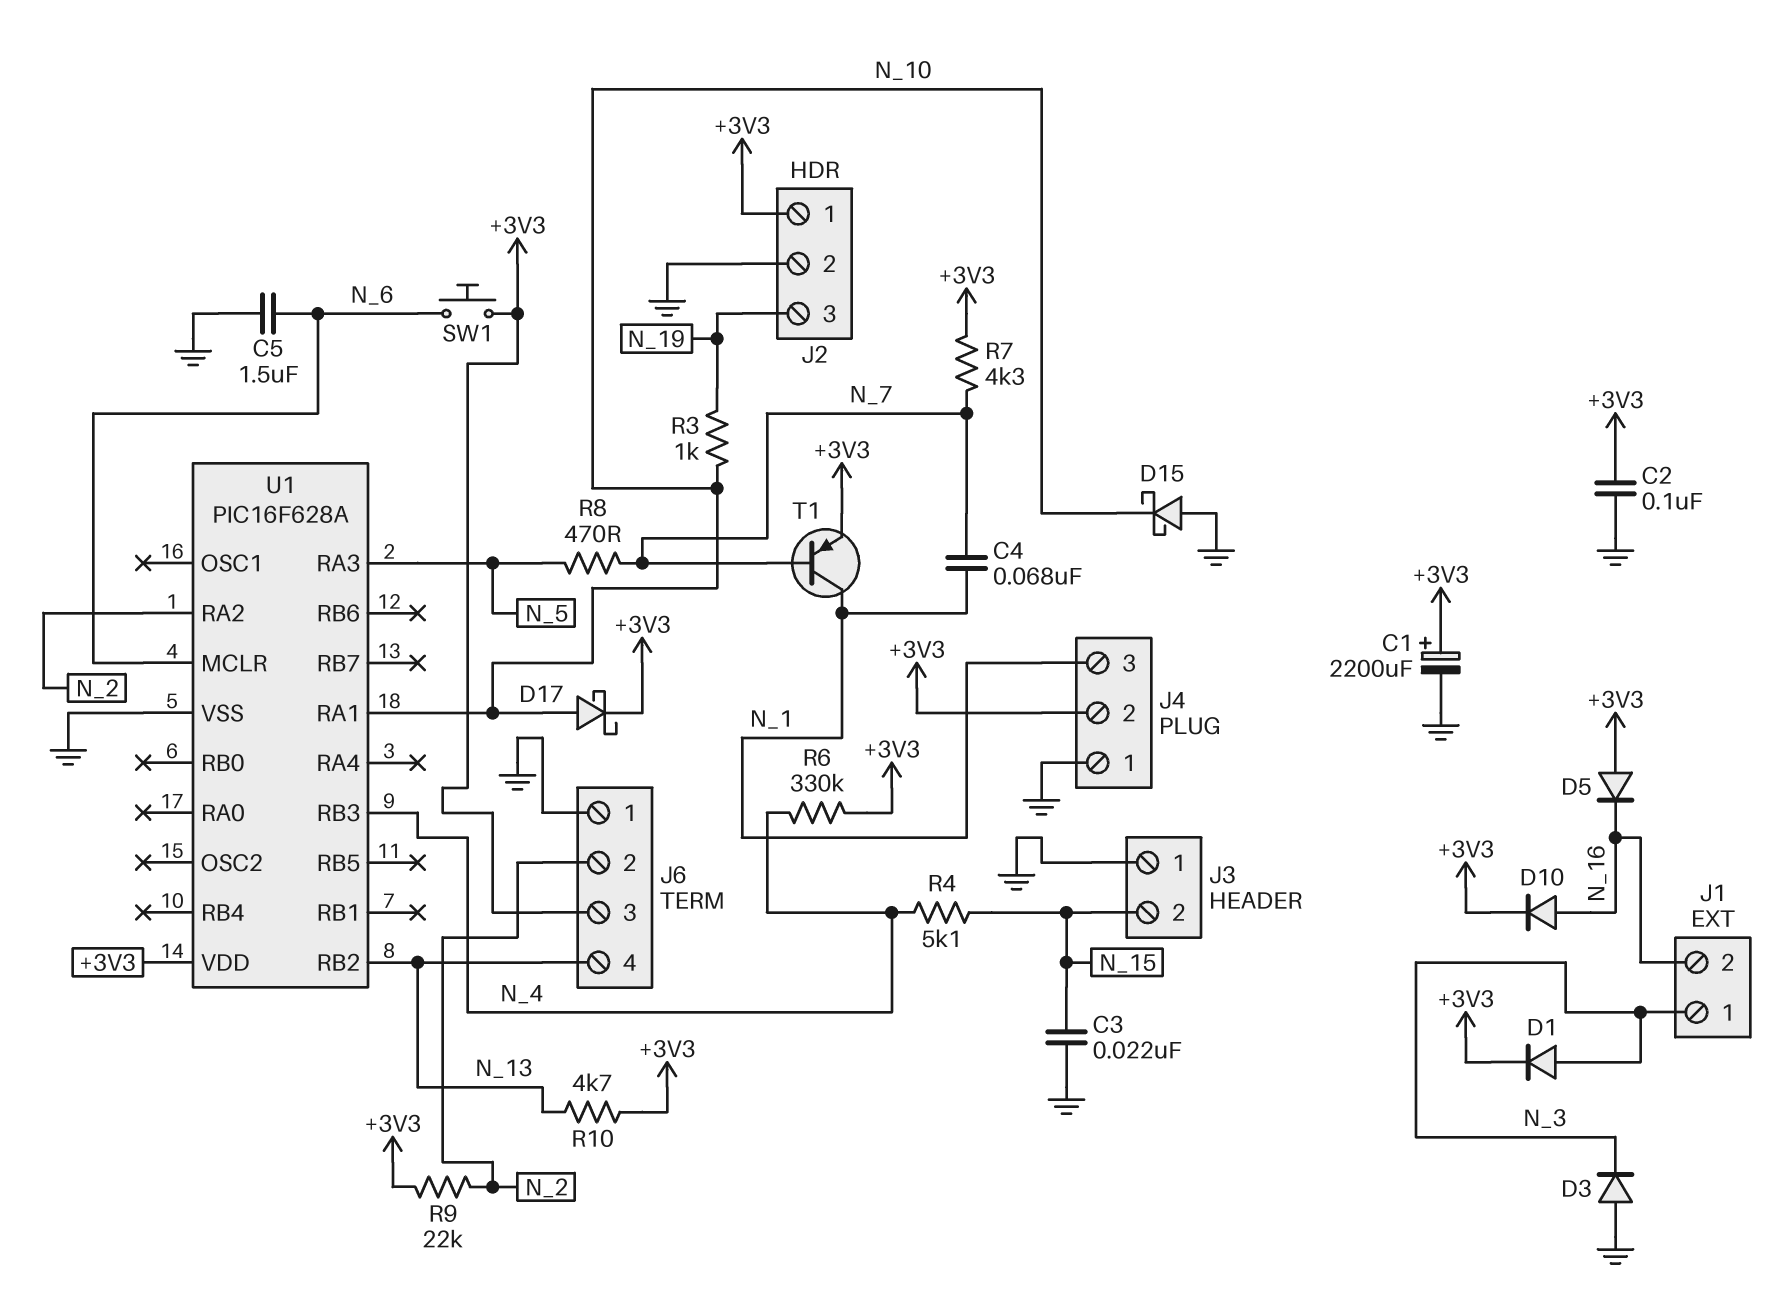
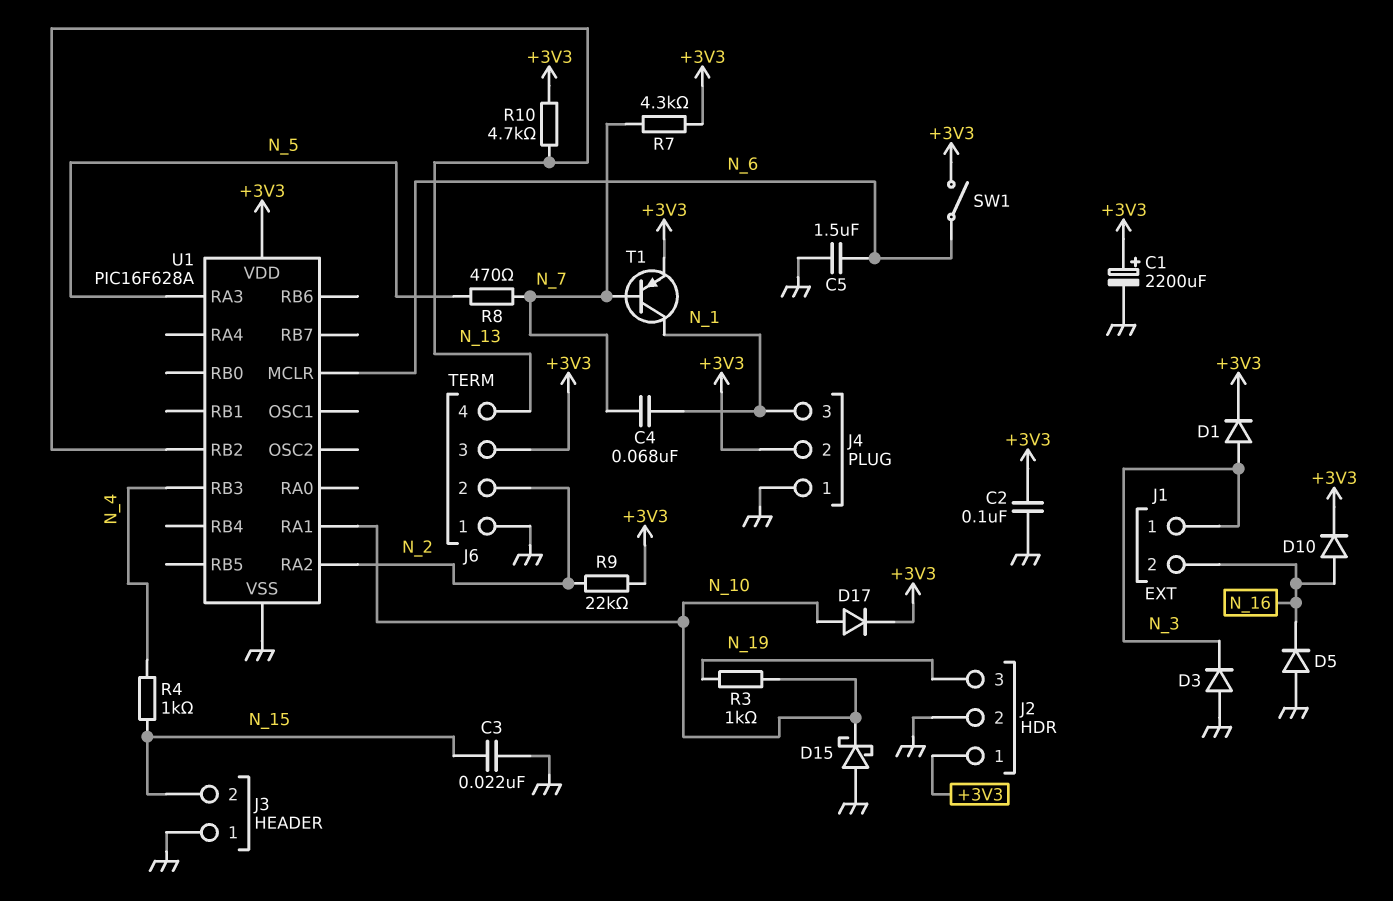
D5: diode (A +3V3, K N_16) -> diode (A GND, K N_16)
D17: schottky (A N_10, K +3V3) -> diode (A N_10, K +3V3)
R4: 5.1k (N_4, N_15) -> 1k (N_4, N_15)
R6: 330k (+3V3, N_4) -> none
SW1: button (+3V3, N_6) -> switch (+3V3, N_6)

